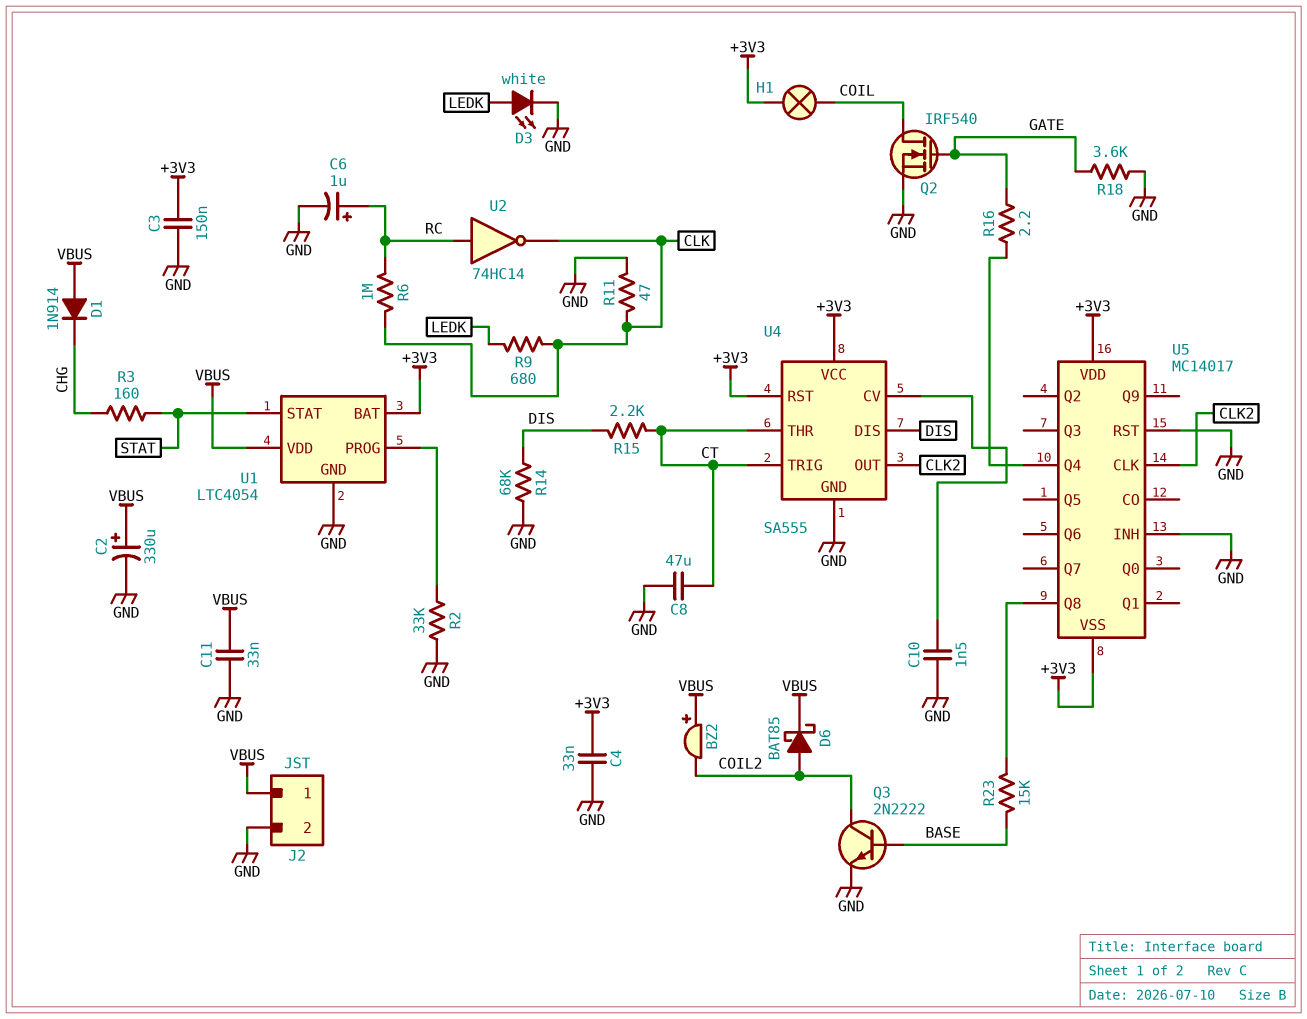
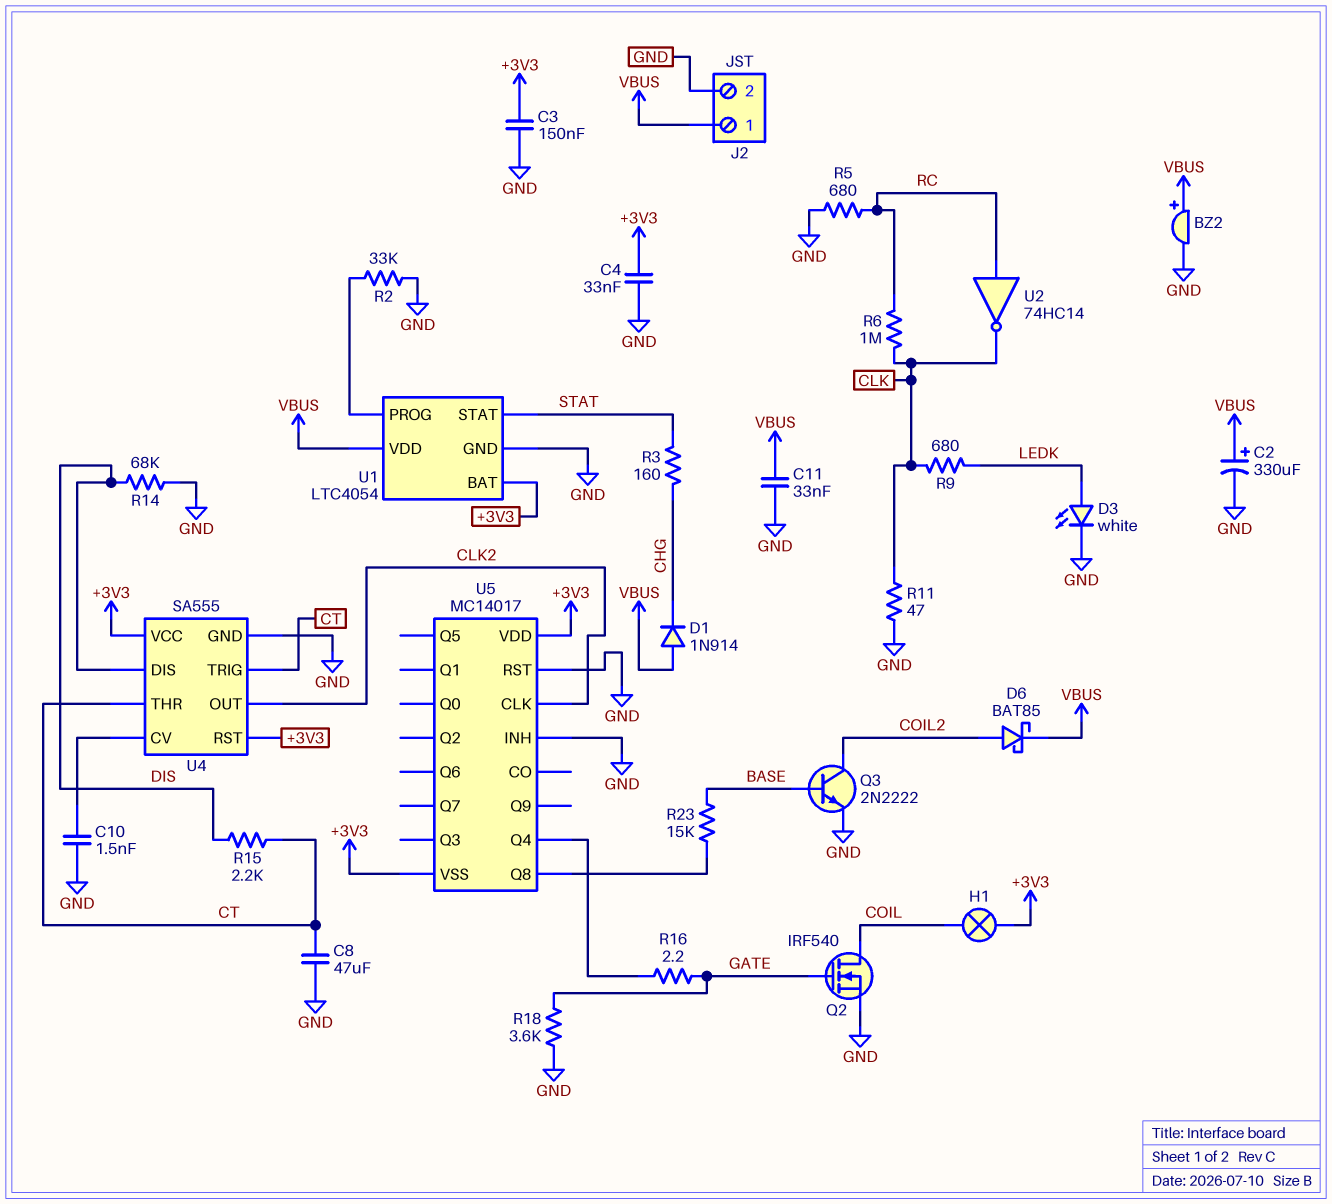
BZ2: buzzer (plus VBUS, minus COIL2) -> buzzer (plus VBUS, minus GND)
C6: 1uF (plus RC, minus GND) -> none
R5: none -> 680 (GND, RC)

